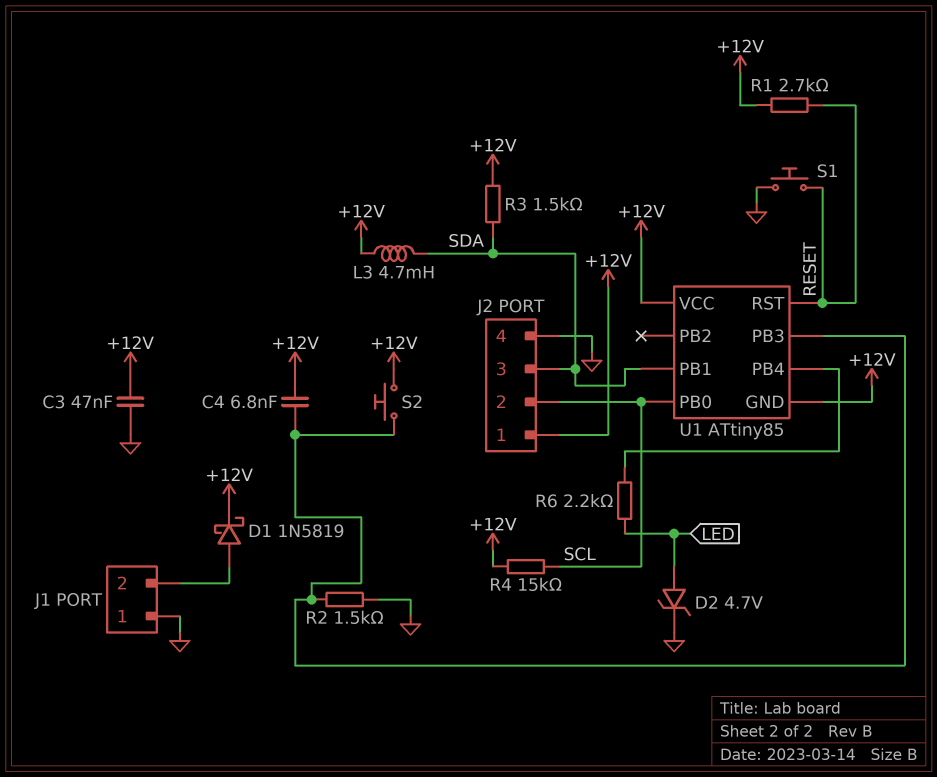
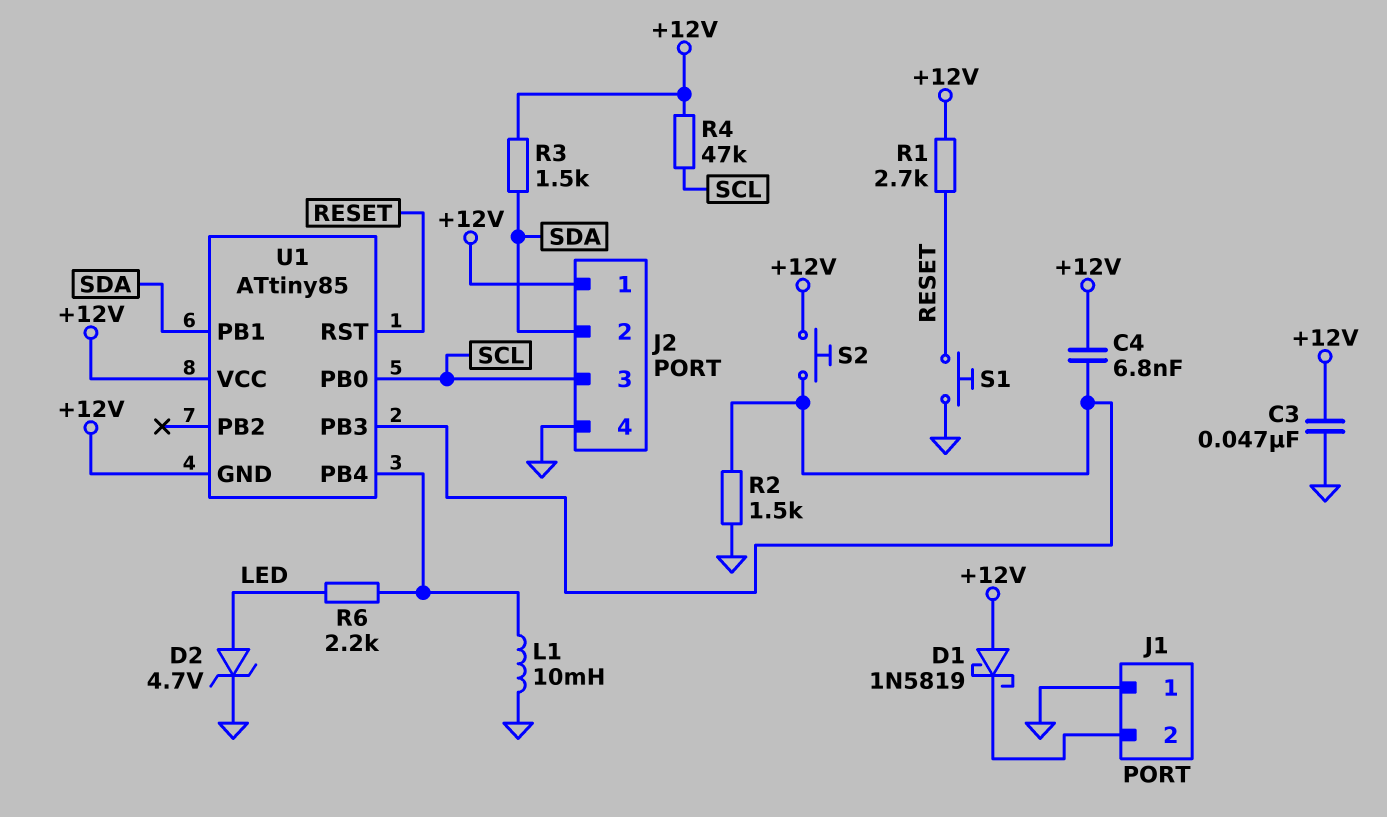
D1: schottky 1N5819 (A J1/2, K +12V) -> schottky 1N5819 (A +12V, K J1/2)
J2 pin 2: SCL -> SDA
J2 pin 3: SDA -> SCL
L1: none -> 10mH (GND, U1/PB4)
L3: 4.7mH (+12V, SDA) -> none
R4: 15k (+12V, SCL) -> 47k (+12V, SCL)

